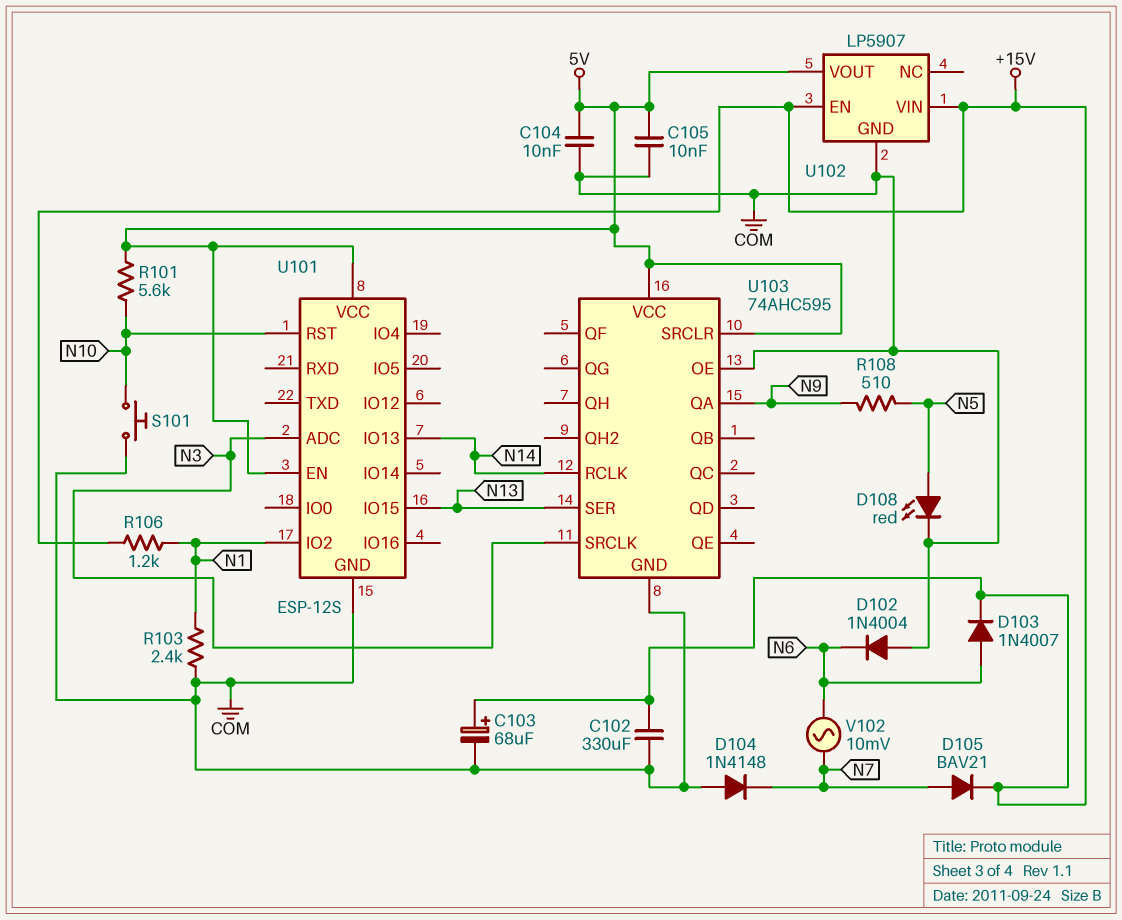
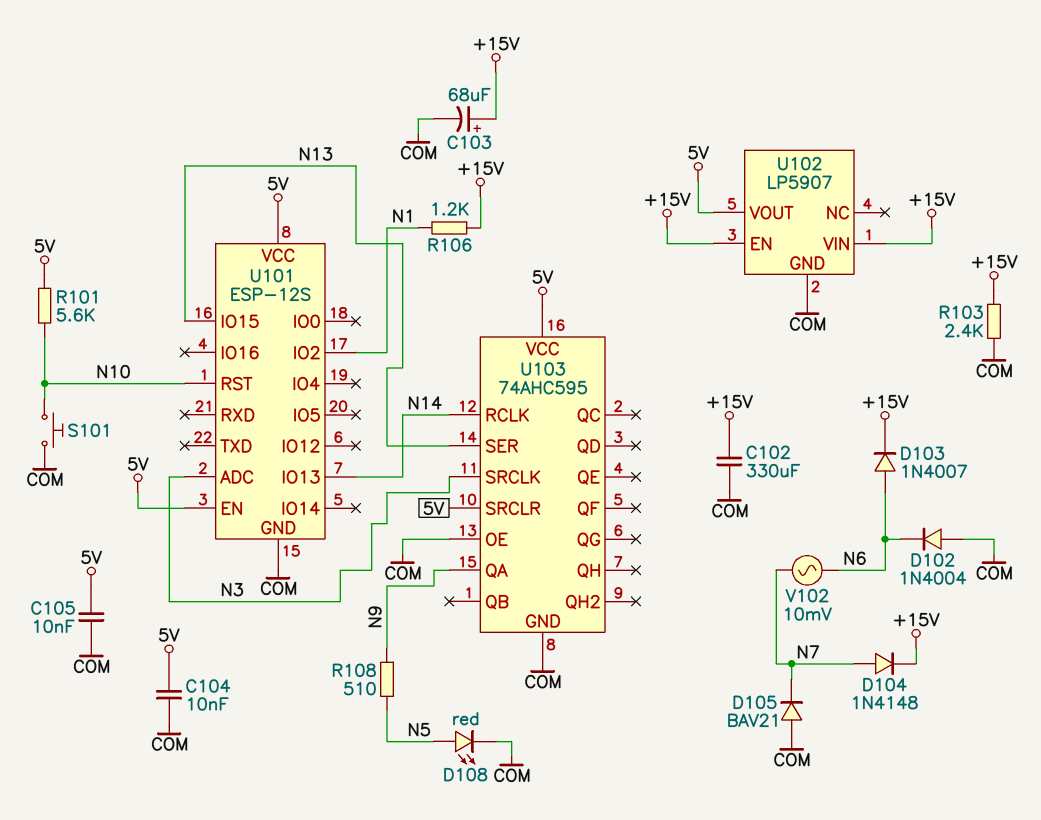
D104: diode 1N4148 (A COM, K N7) -> diode 1N4148 (A N7, K +15V)
D105: diode BAV21 (A N7, K +15V) -> diode BAV21 (A COM, K N7)
R103: 2.4k (COM, N1) -> 2.4k (+15V, COM)

